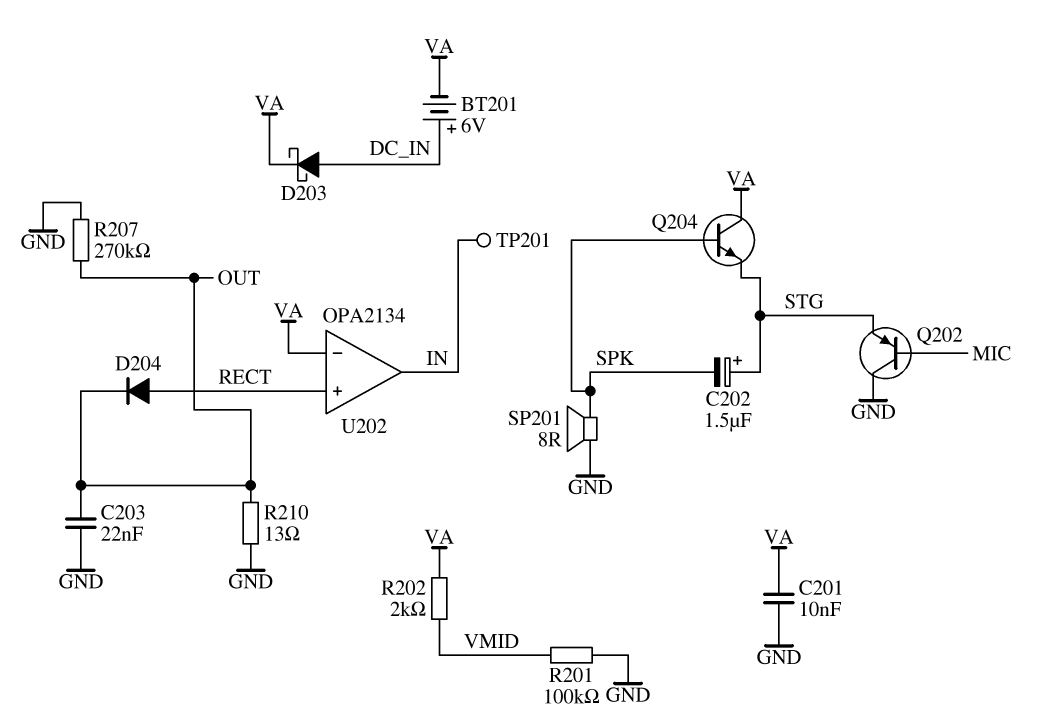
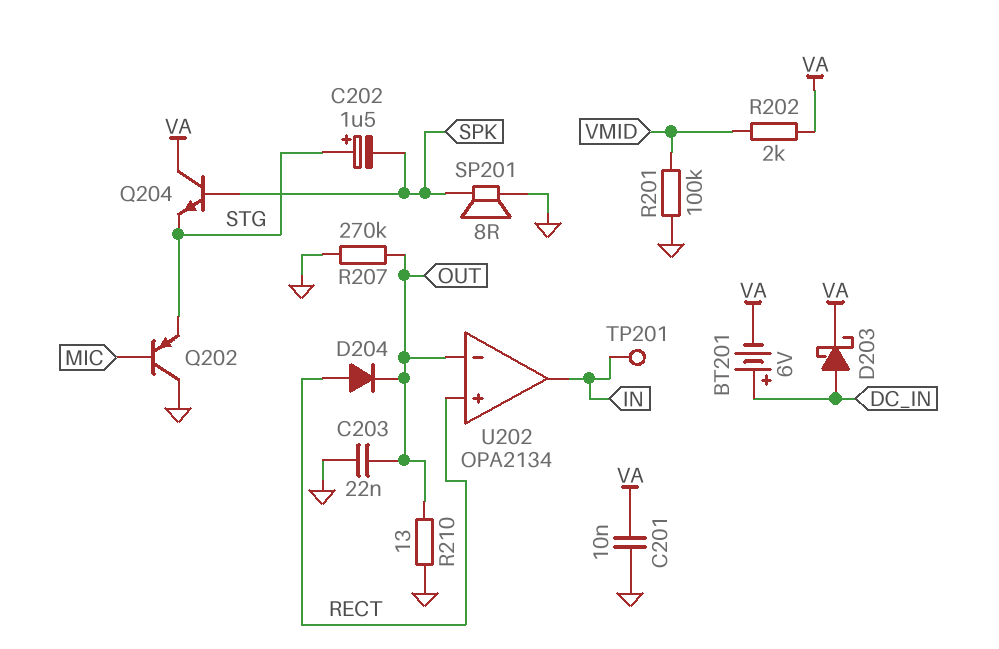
U202 pin in-: VA -> OUT

